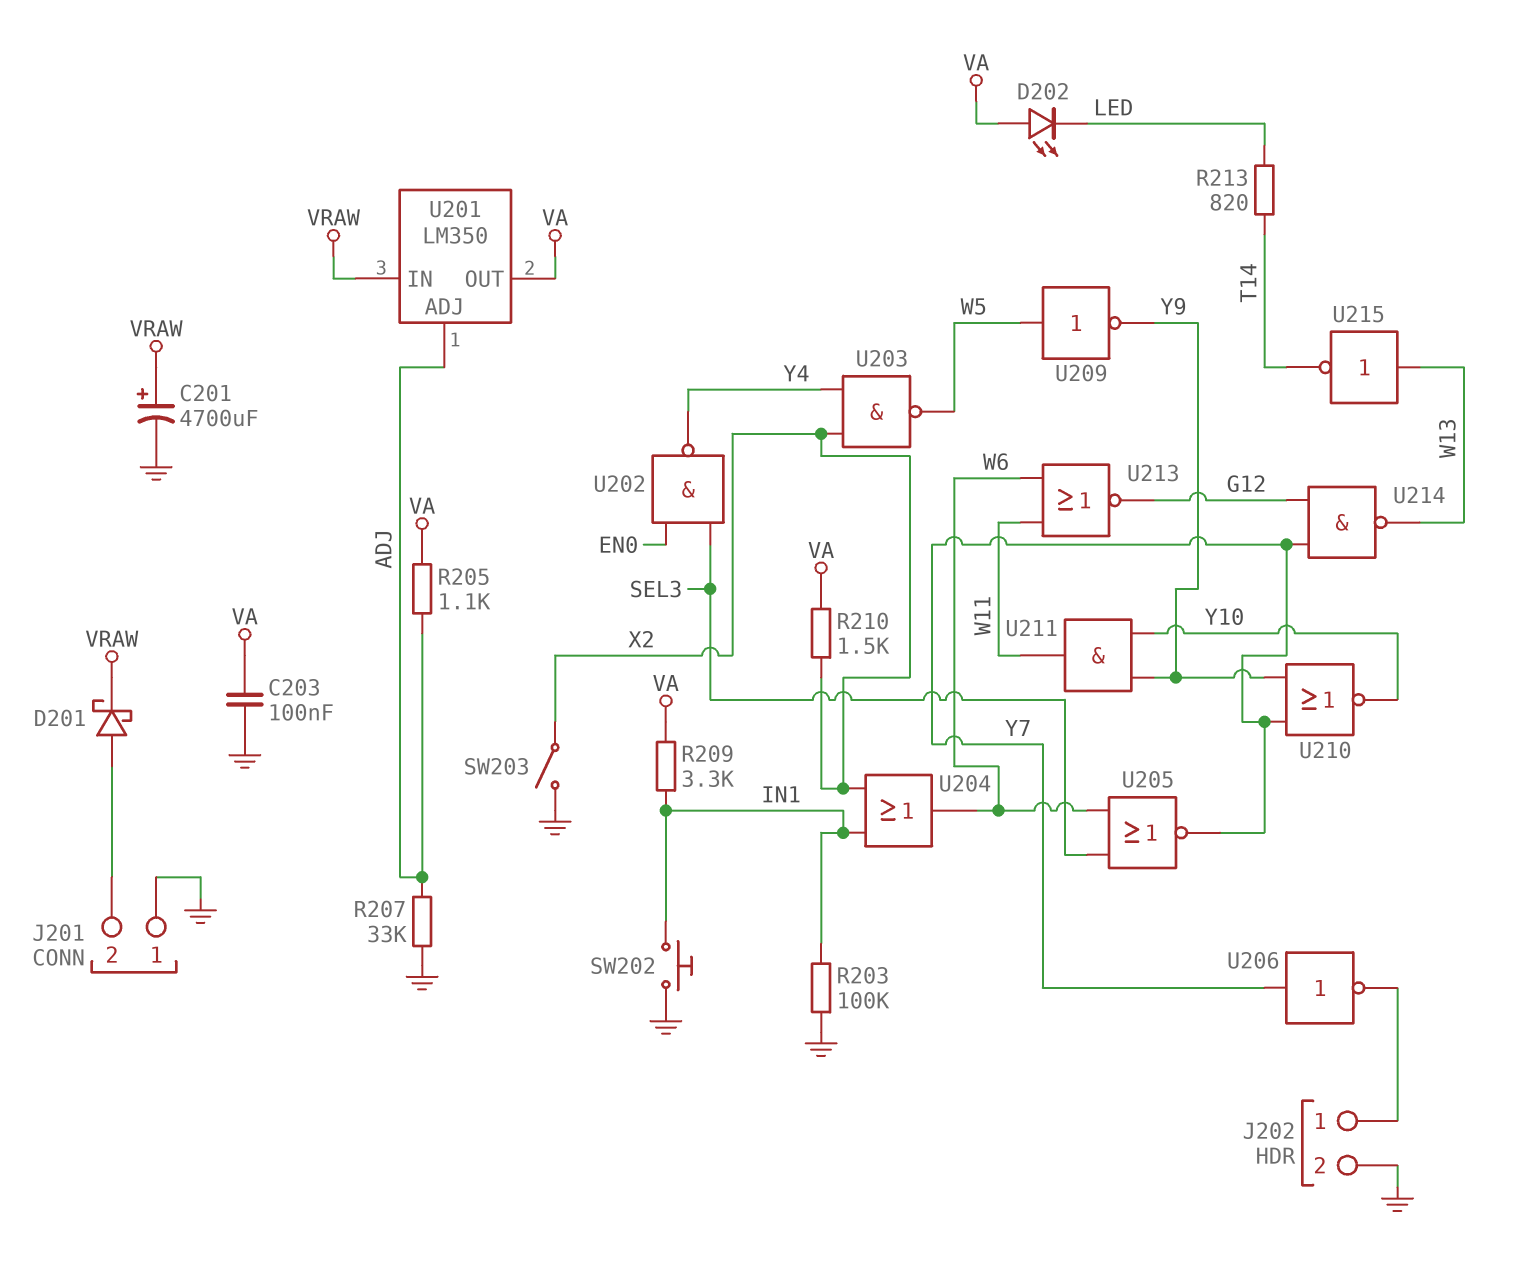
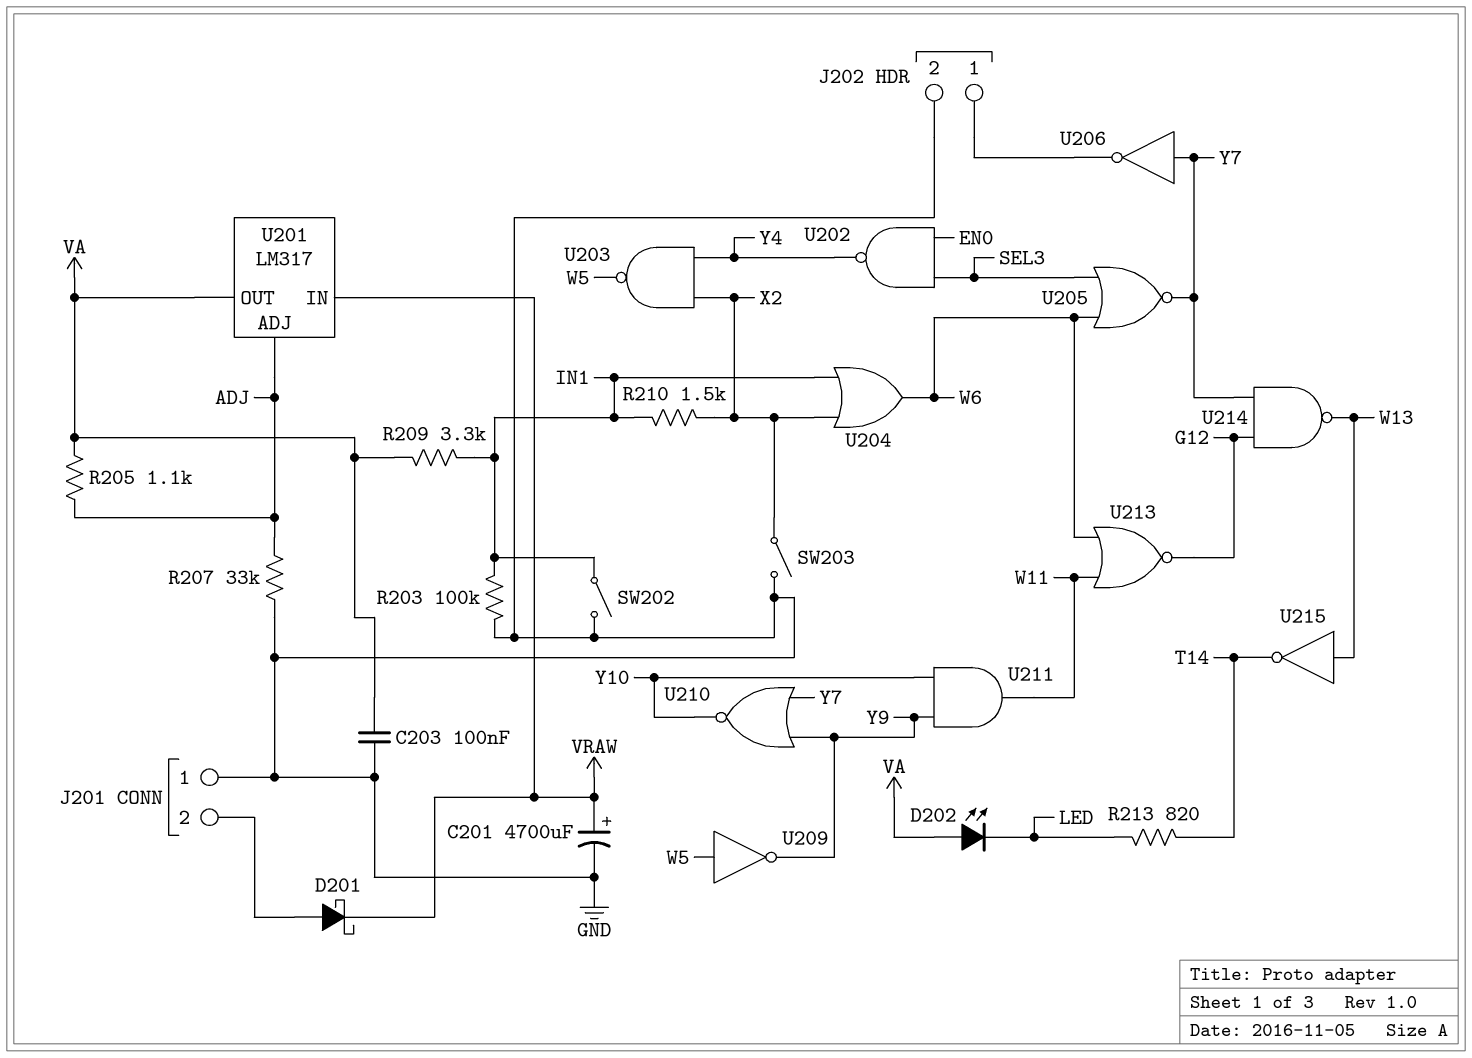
R210: 1.5k (VA, X2) -> 1.5k (IN1, X2)
SW202: button (GND, IN1) -> switch (GND, IN1)
U201: LM350 -> LM317

